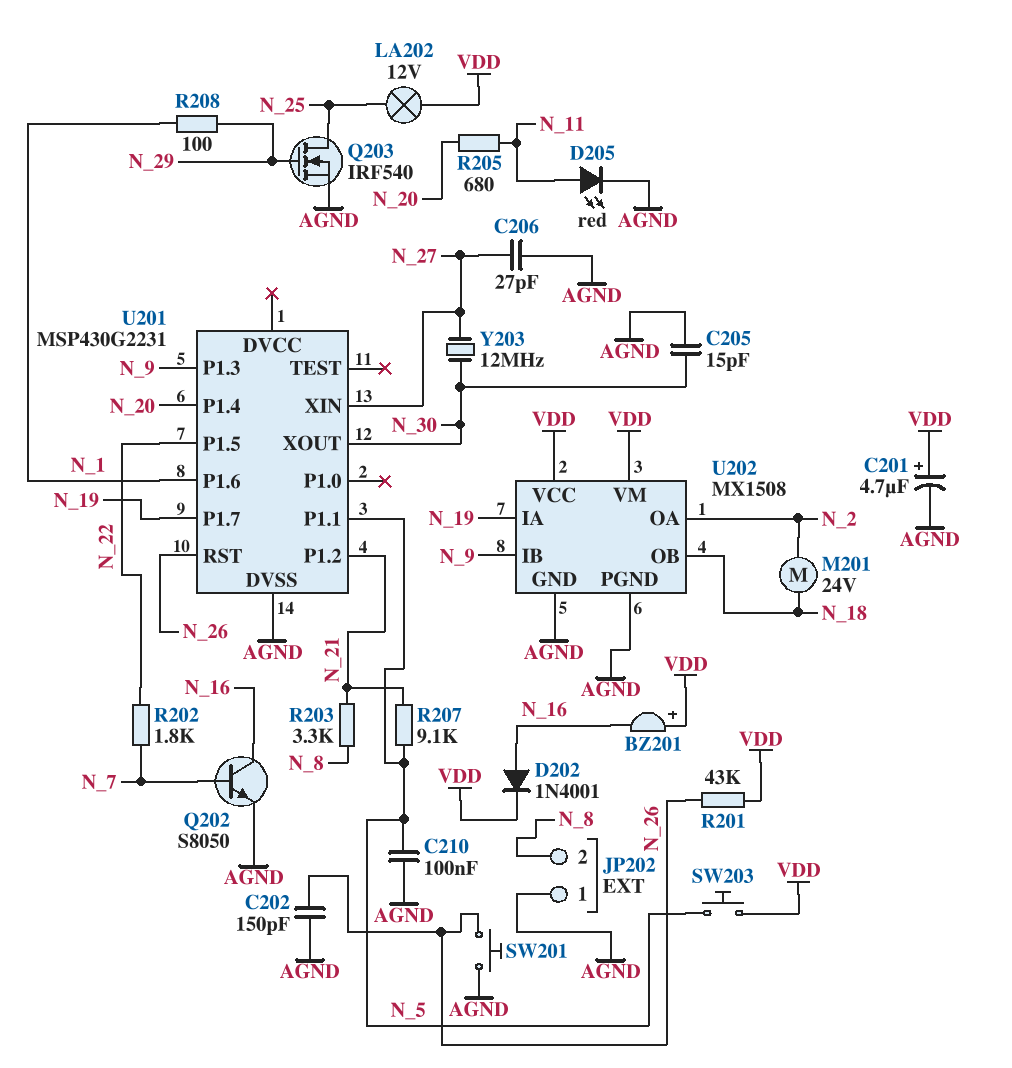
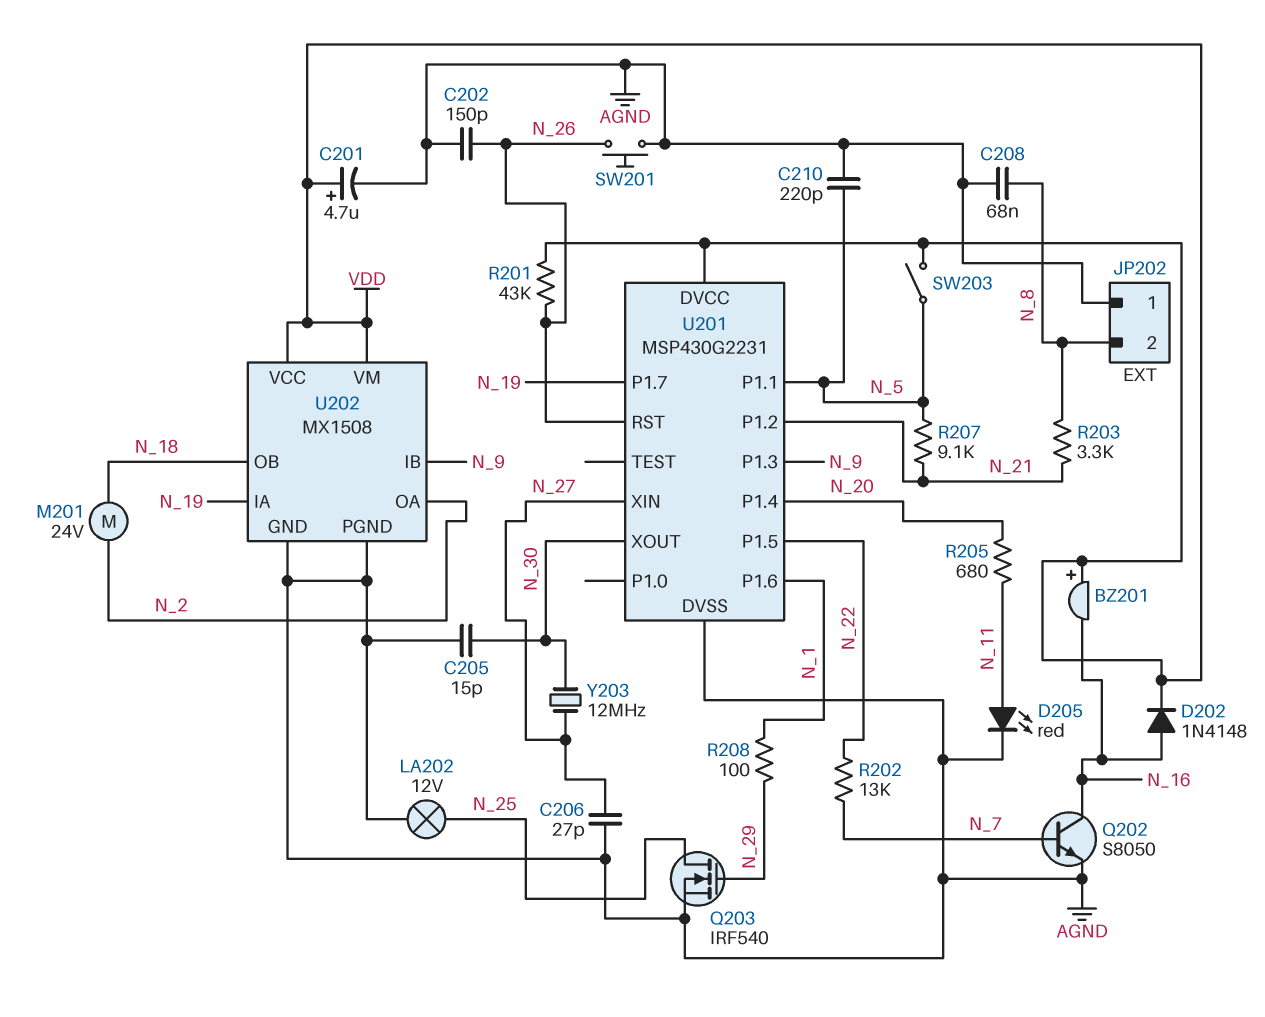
C208: none -> 68nF (AGND, N_8)
C210: 100nF (AGND, N_5) -> 220pF (AGND, N_5)
D202: diode 1N4001 (A N_16, K VDD) -> diode 1N4148 (A N_16, K VDD)
LA202: lamp 12V (N_25, VDD) -> lamp 12V (AGND, N_25)
R202: 1.8k (N_7, N_22) -> 13k (N_7, N_22)
SW203: button (N_5, VDD) -> switch (N_5, VDD)
U201 pin DVCC: none -> VDD

